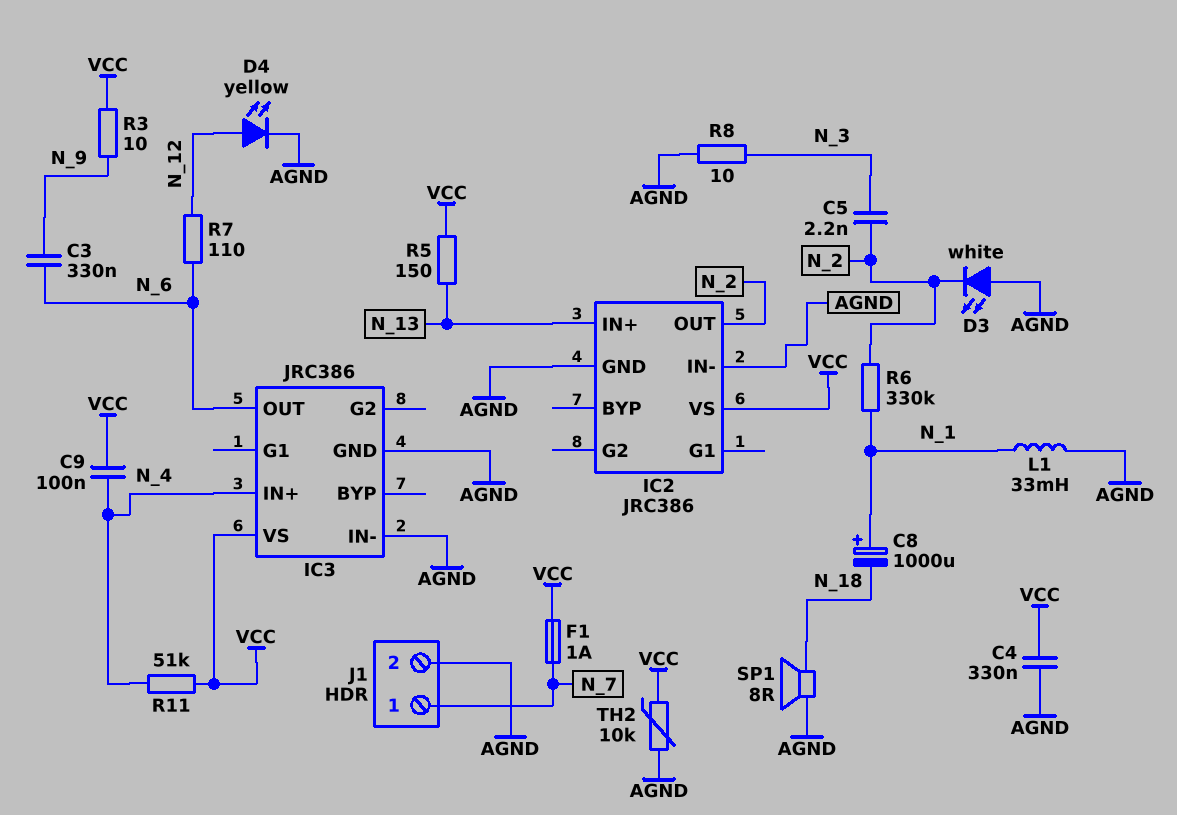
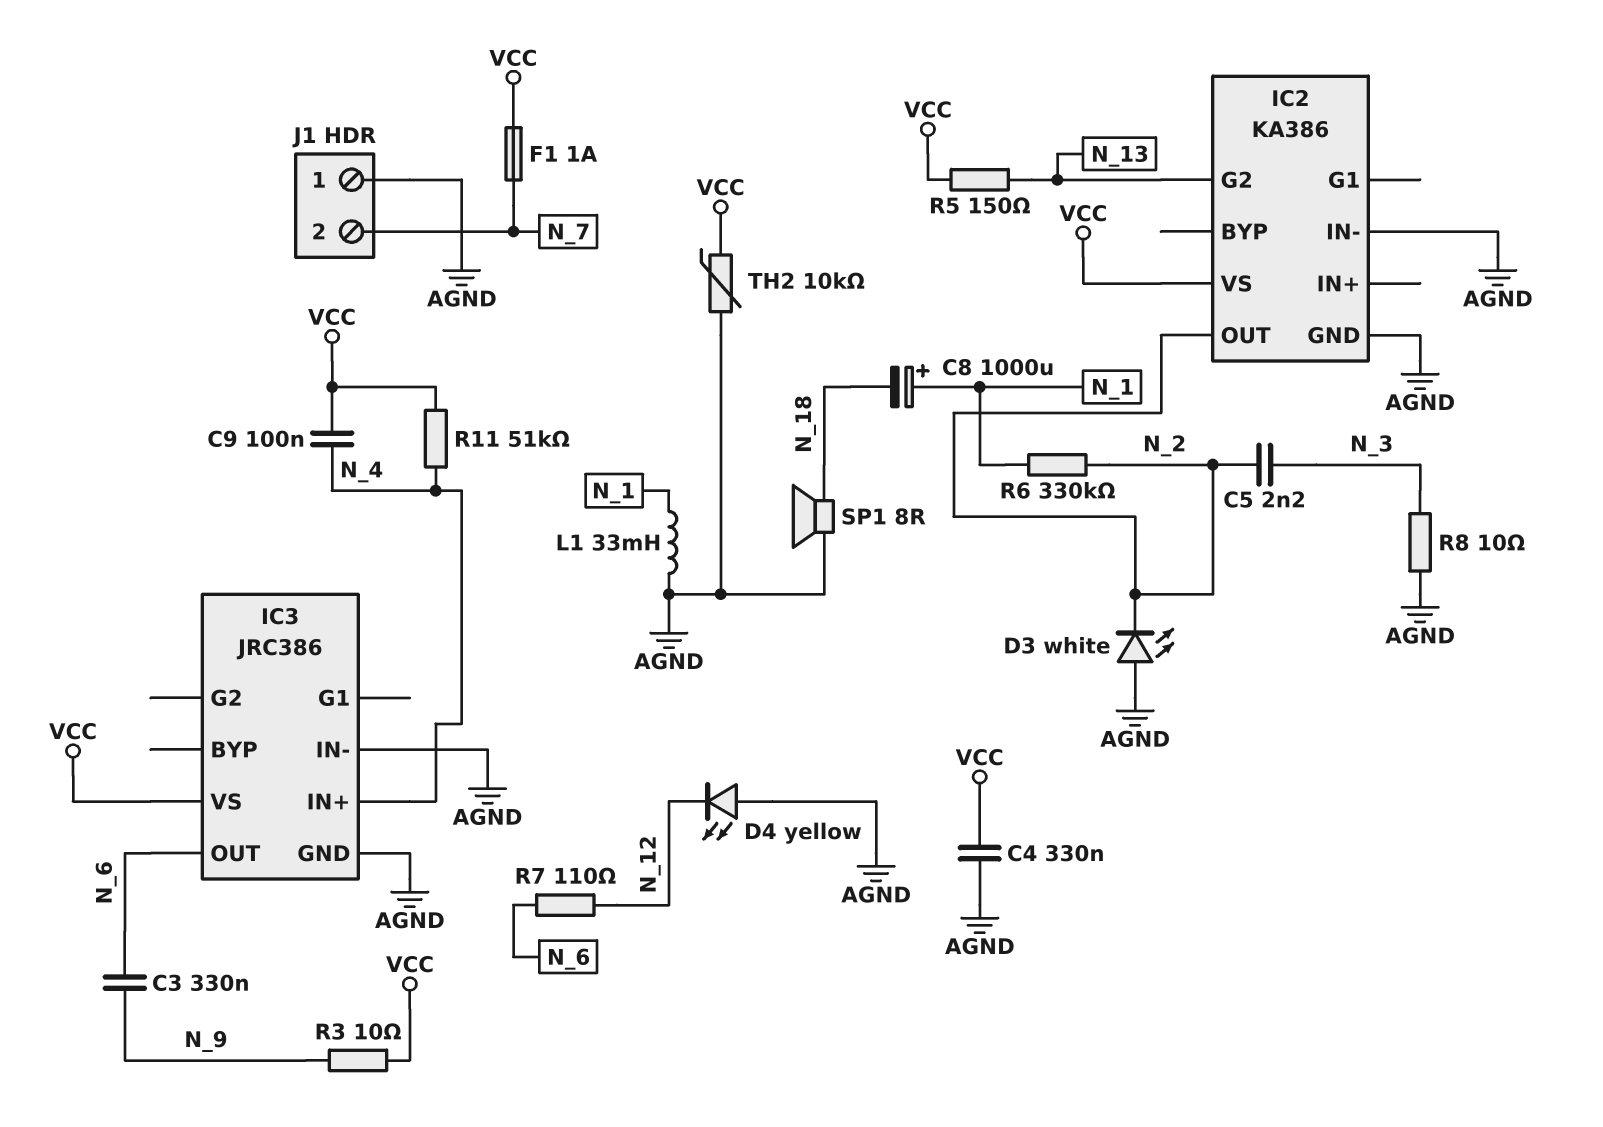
D4: LED yellow (A N_12, K AGND) -> LED yellow (A AGND, K N_12)
IC2: JRC386 -> KA386
IC2 pin G2: none -> N_13
IC2 pin IN+: N_13 -> none
J1 pin 1: N_7 -> AGND
J1 pin 2: AGND -> N_7

